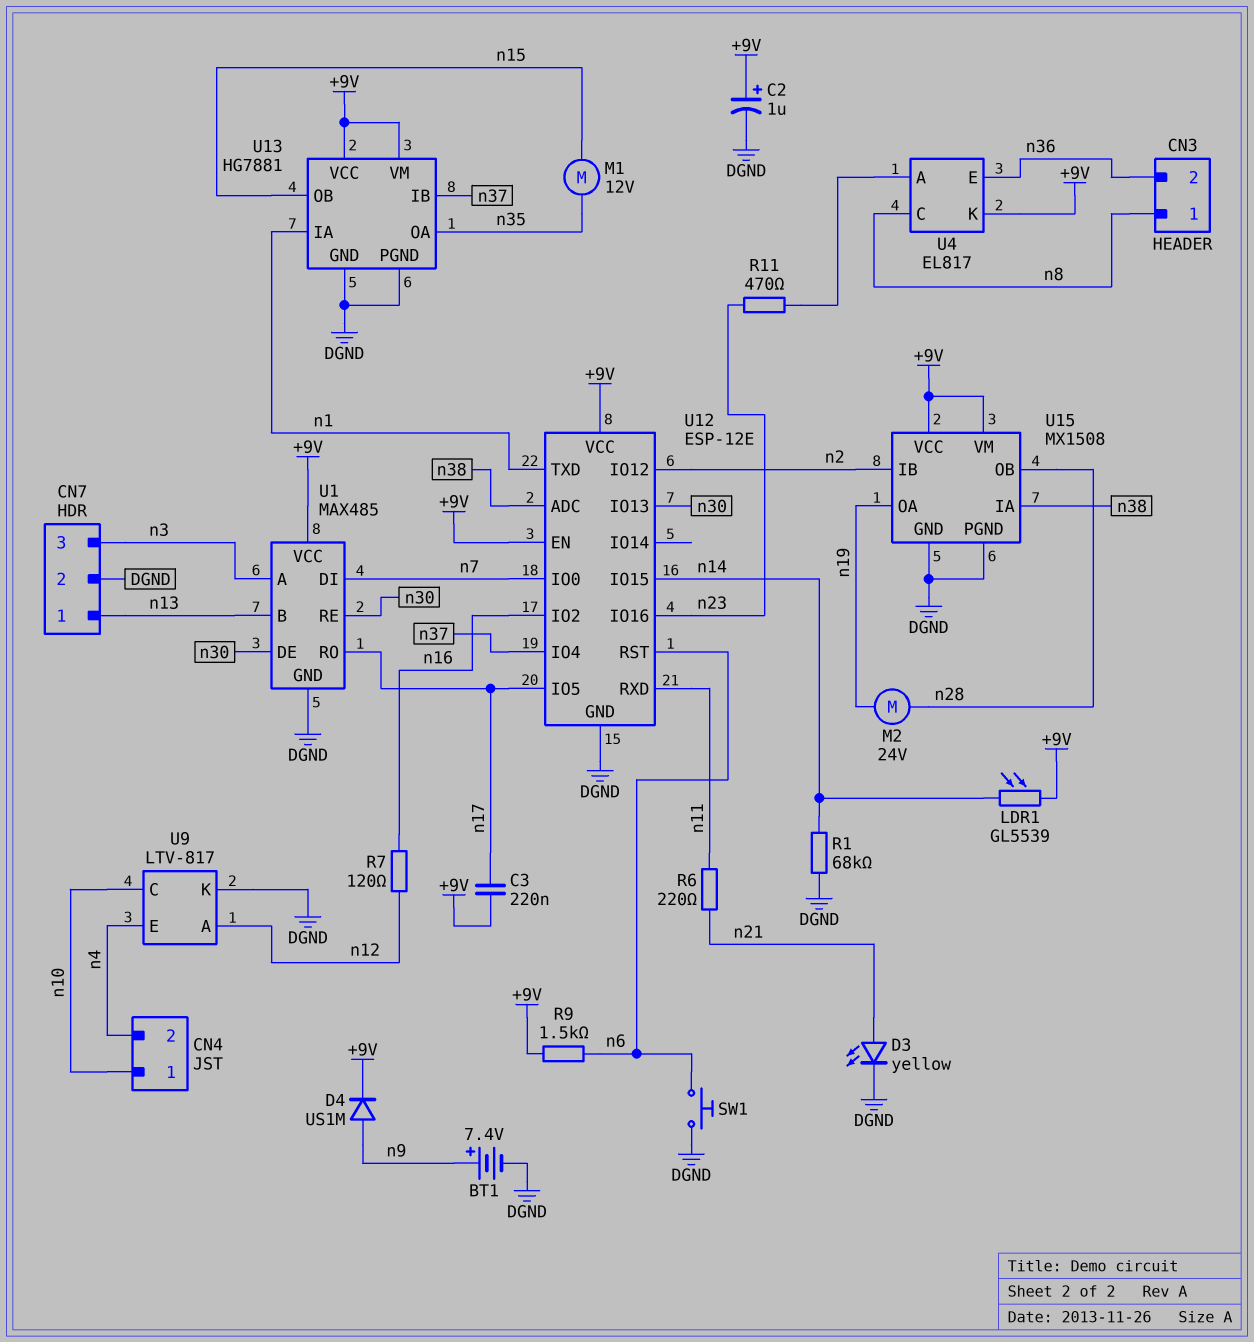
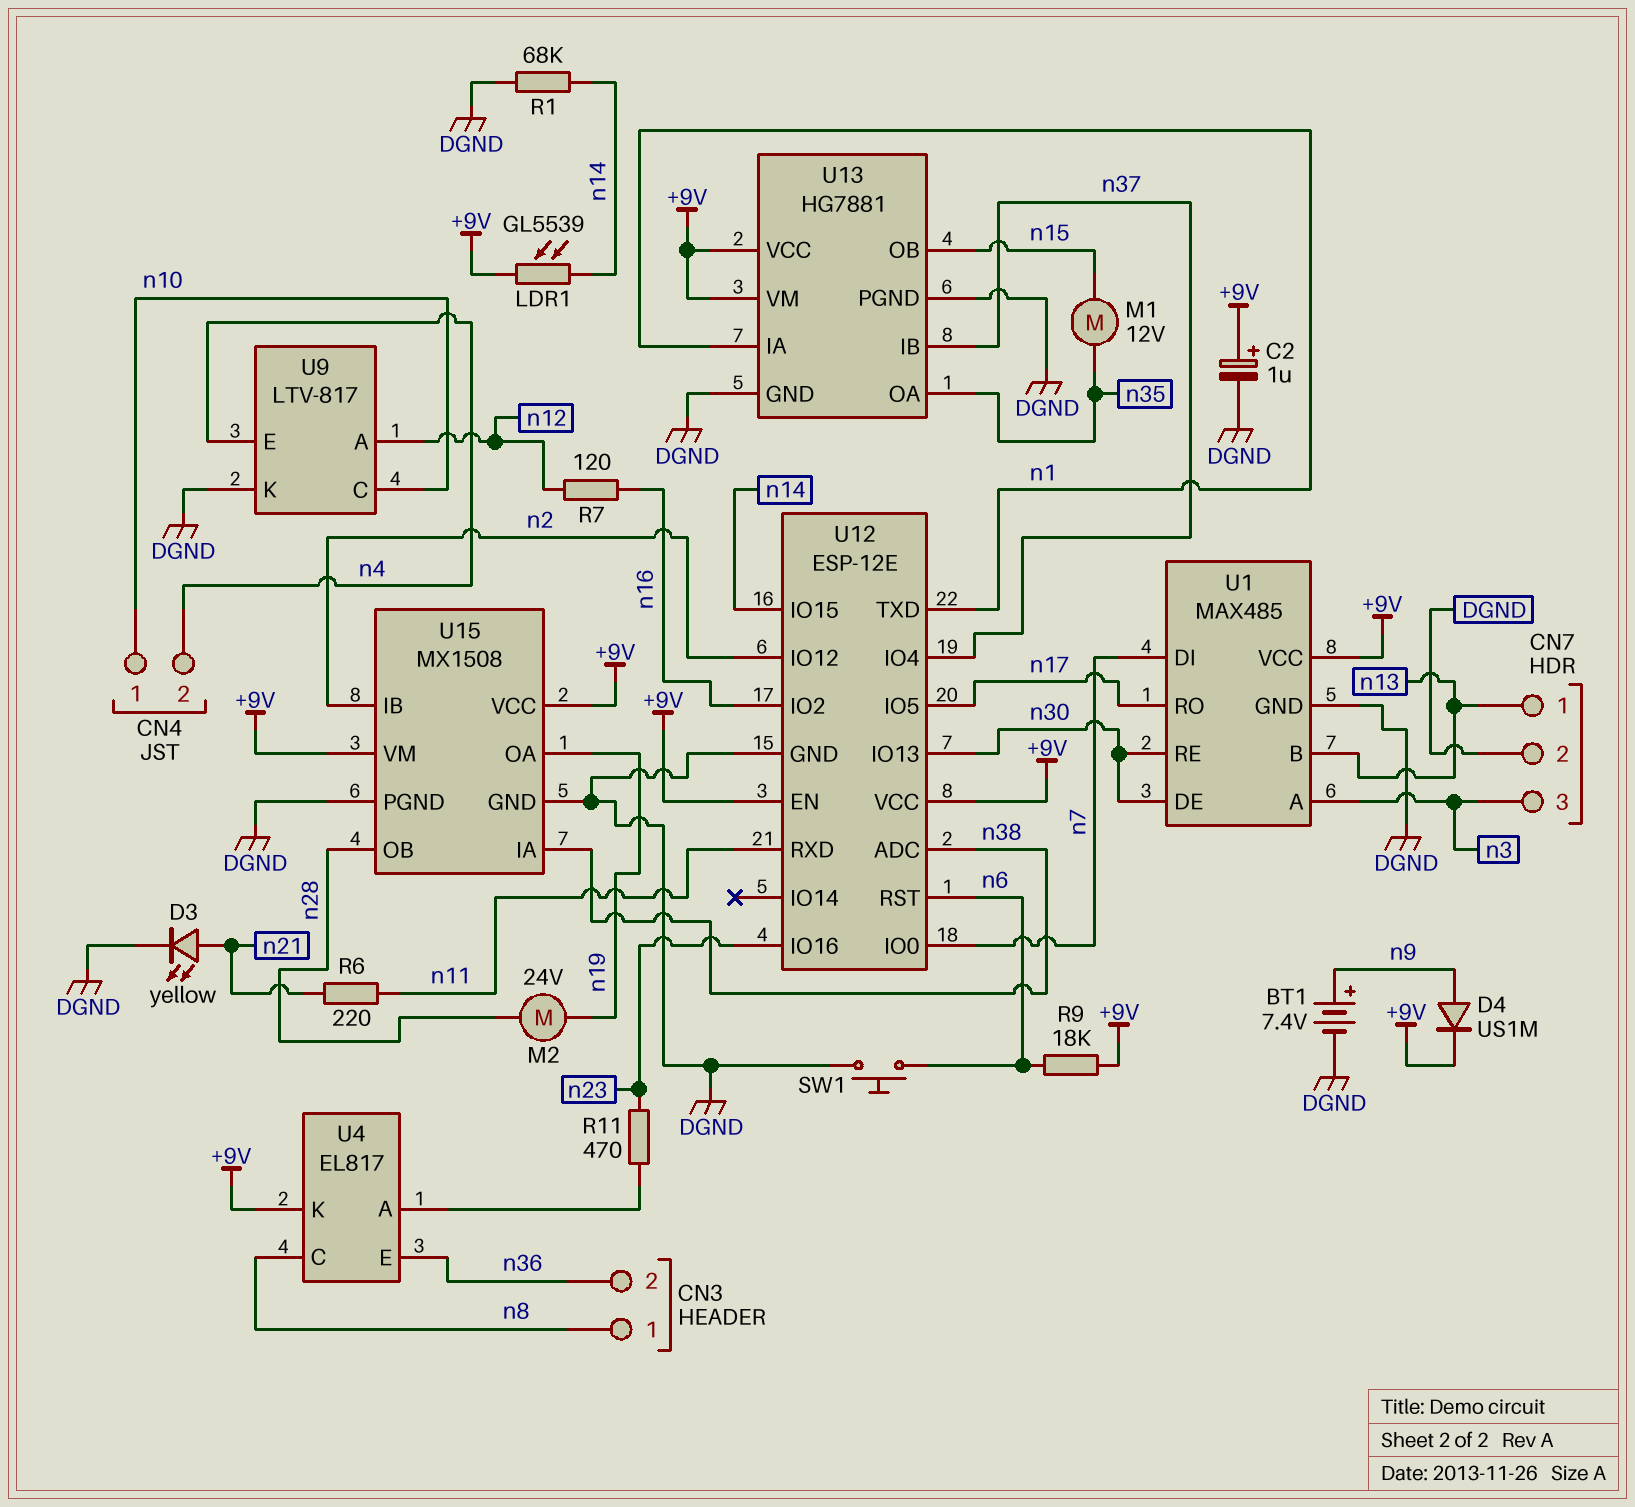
C3: 220nF (+9V, n17) -> none
R9: 1.5k (+9V, n6) -> 18k (+9V, n6)

